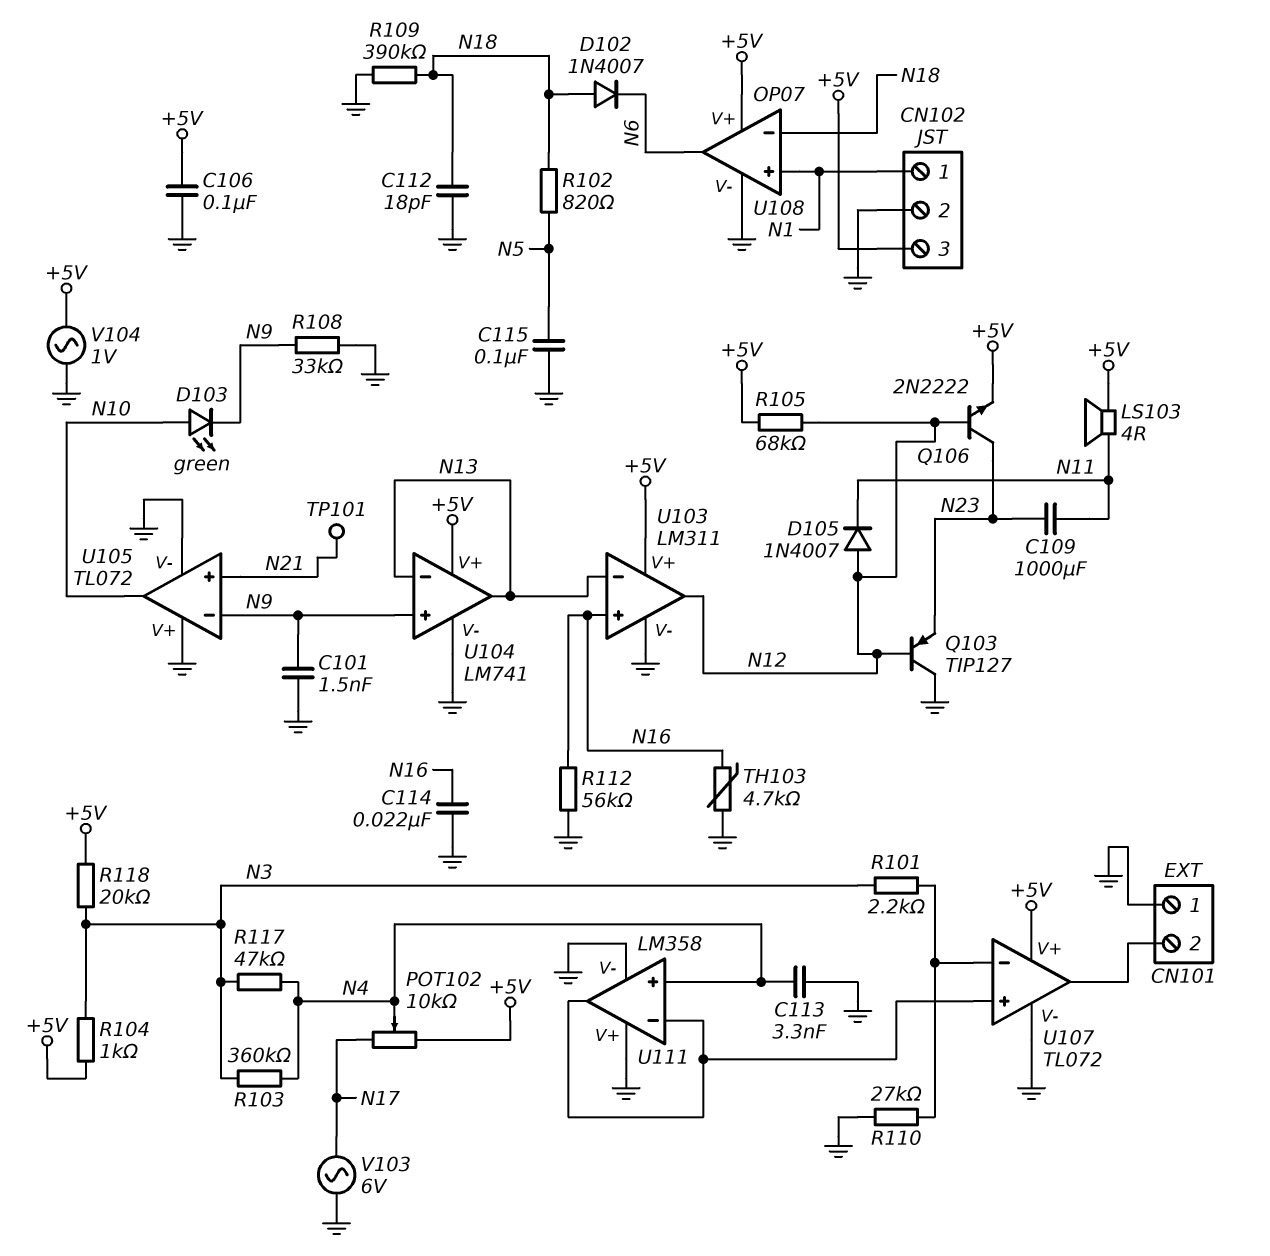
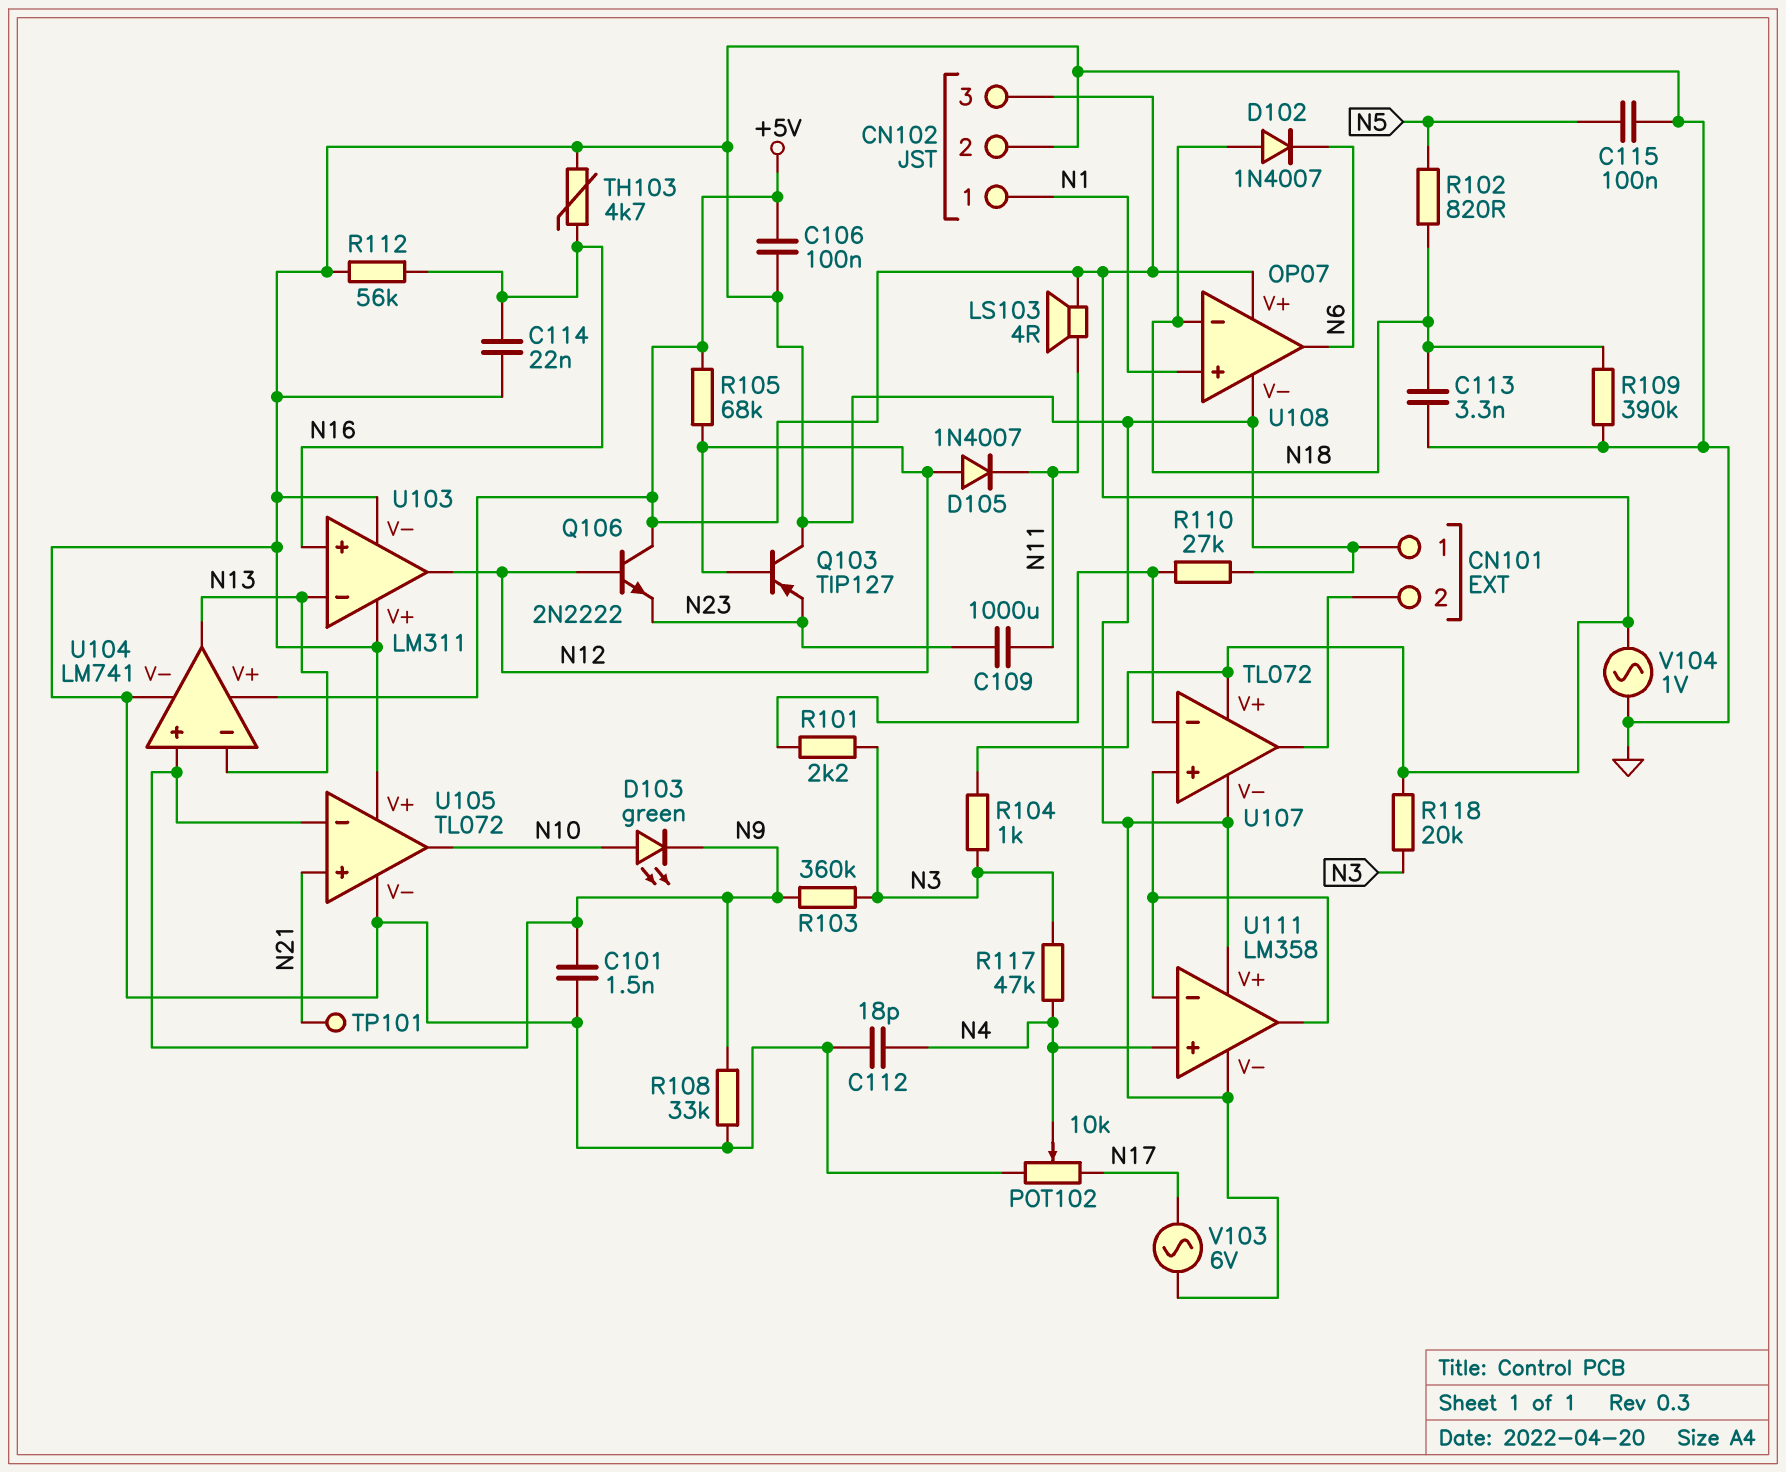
C112: 18pF (GND, N18) -> 18pF (GND, N4)
C113: 3.3nF (GND, N4) -> 3.3nF (GND, N18)
POT102: 10k (+5V, N17, wiper N4) -> 10k (GND, N17, wiper N4)
Q106: NPN 2N2222 (B N12, C N23, E +5V) -> NPN 2N2222 (B N12, C +5V, E N23)
R103: 360k (N3, N4) -> 360k (N3, N9)
U103 pin V+: +5V -> GND

